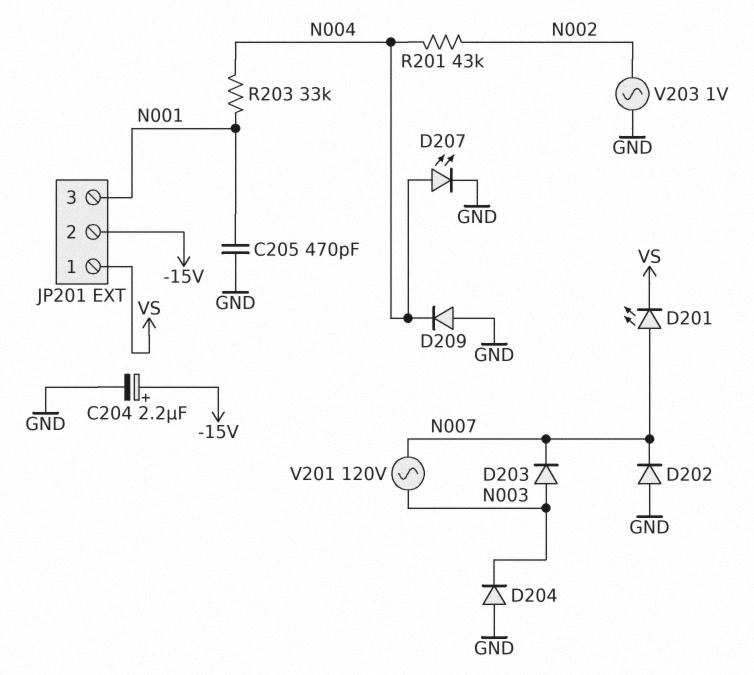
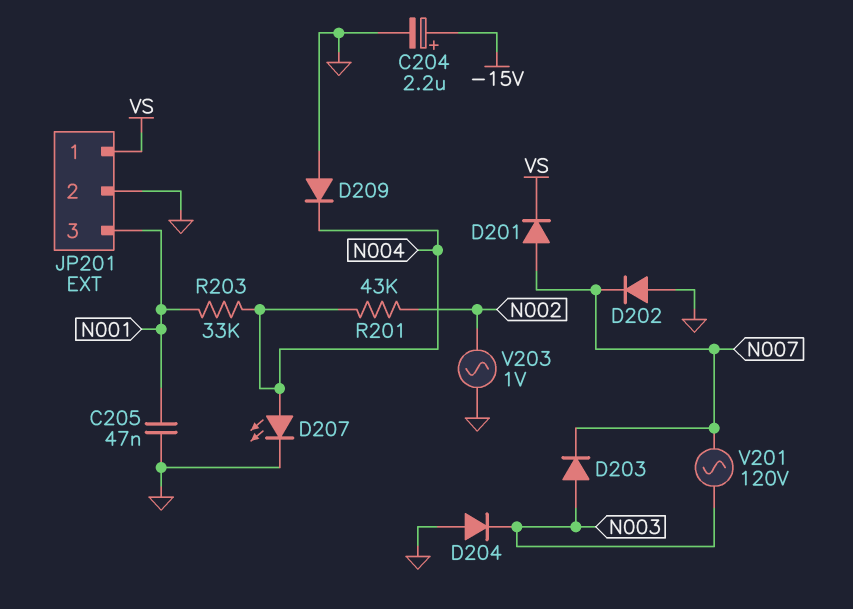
C205: 470pF (GND, N001) -> 47nF (GND, N001)
D201: LED (A N007, K VS) -> diode (A N007, K VS)
JP201 pin 2: -15V -> GND

